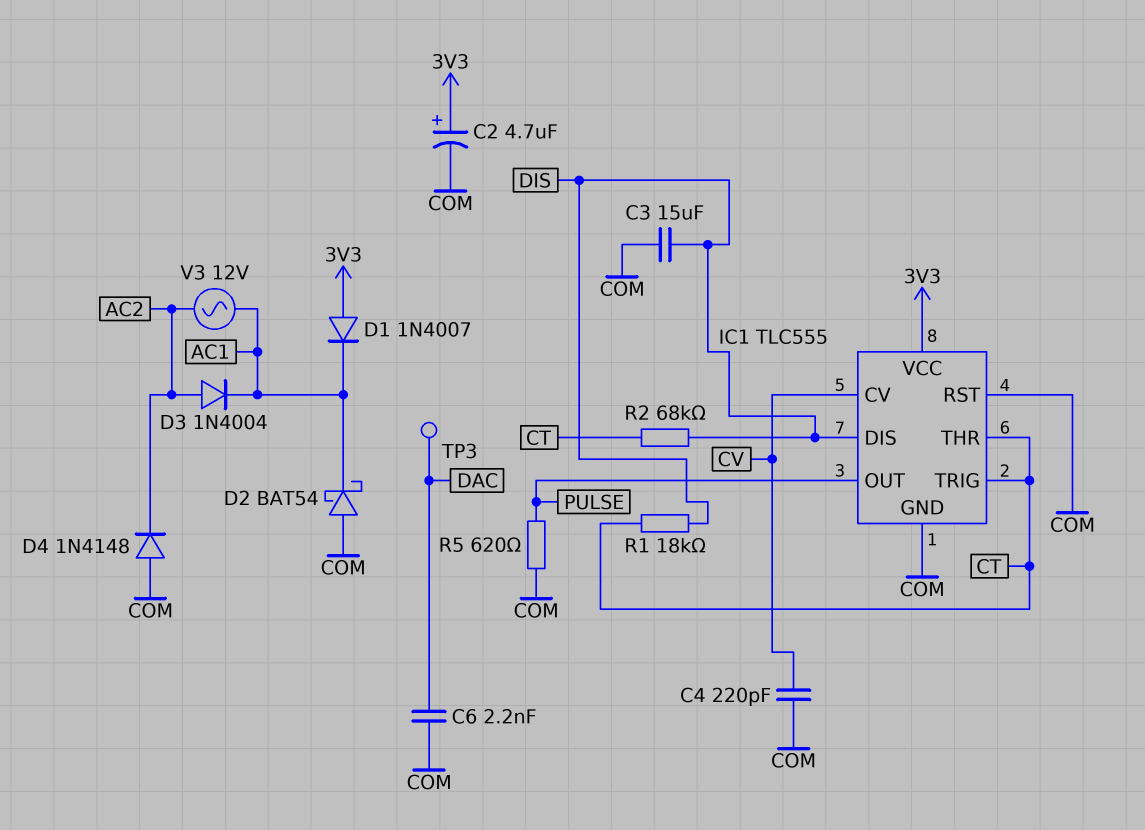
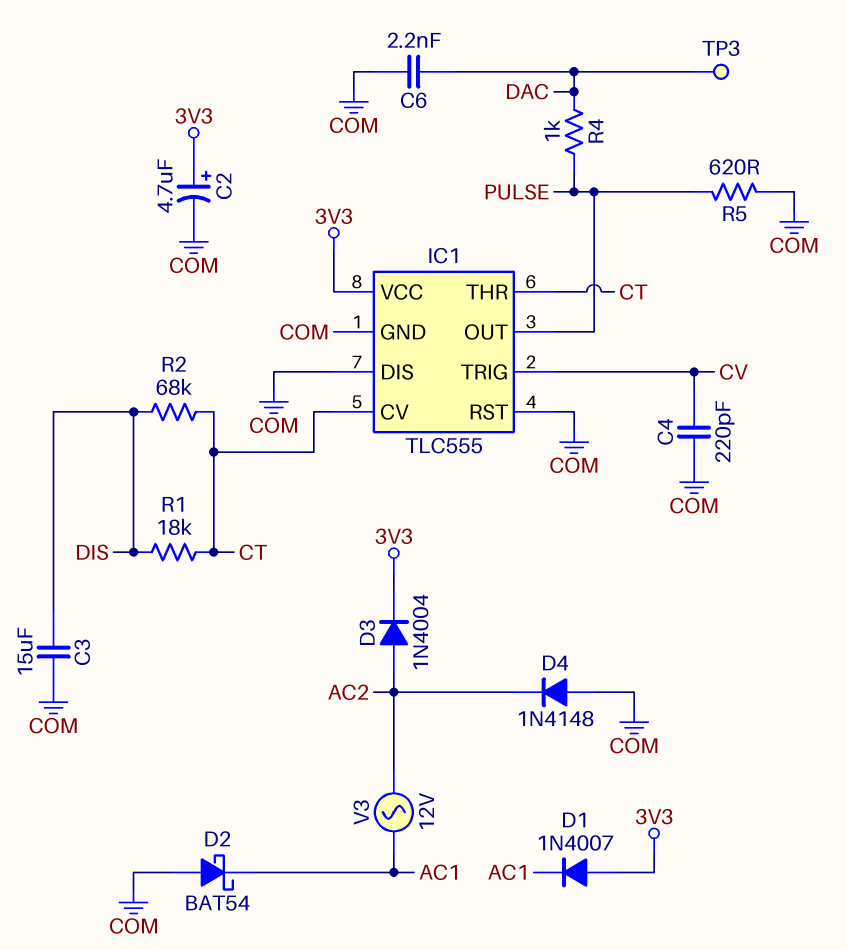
D3: diode 1N4004 (A AC2, K AC1) -> diode 1N4004 (A AC2, K 3V3)
IC1 pin CV: CV -> CT
IC1 pin DIS: DIS -> COM
IC1 pin TRIG: CT -> CV
R4: none -> 1k (DAC, PULSE)

